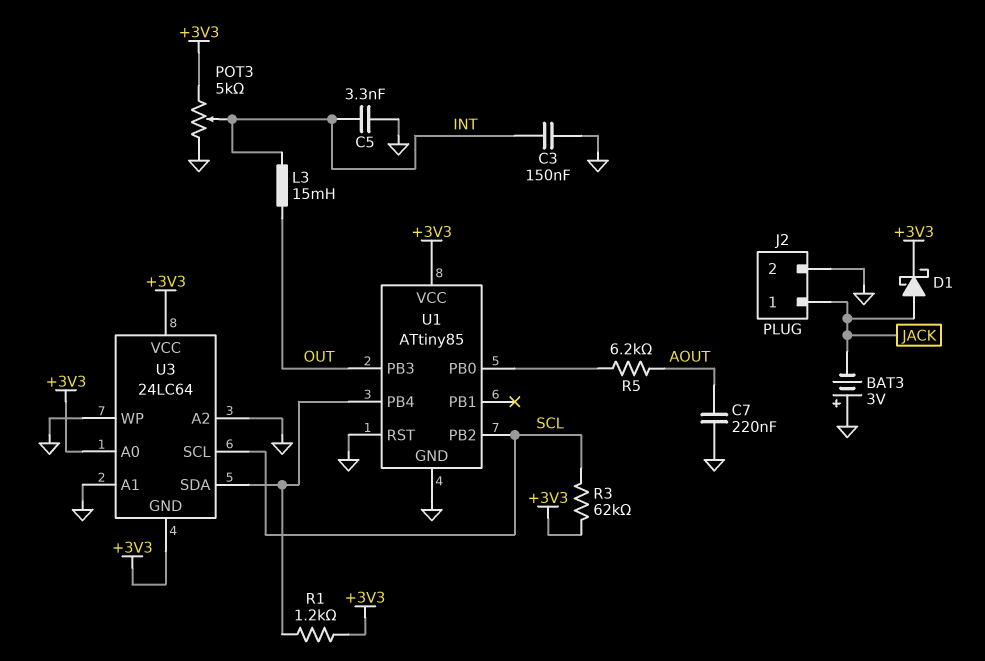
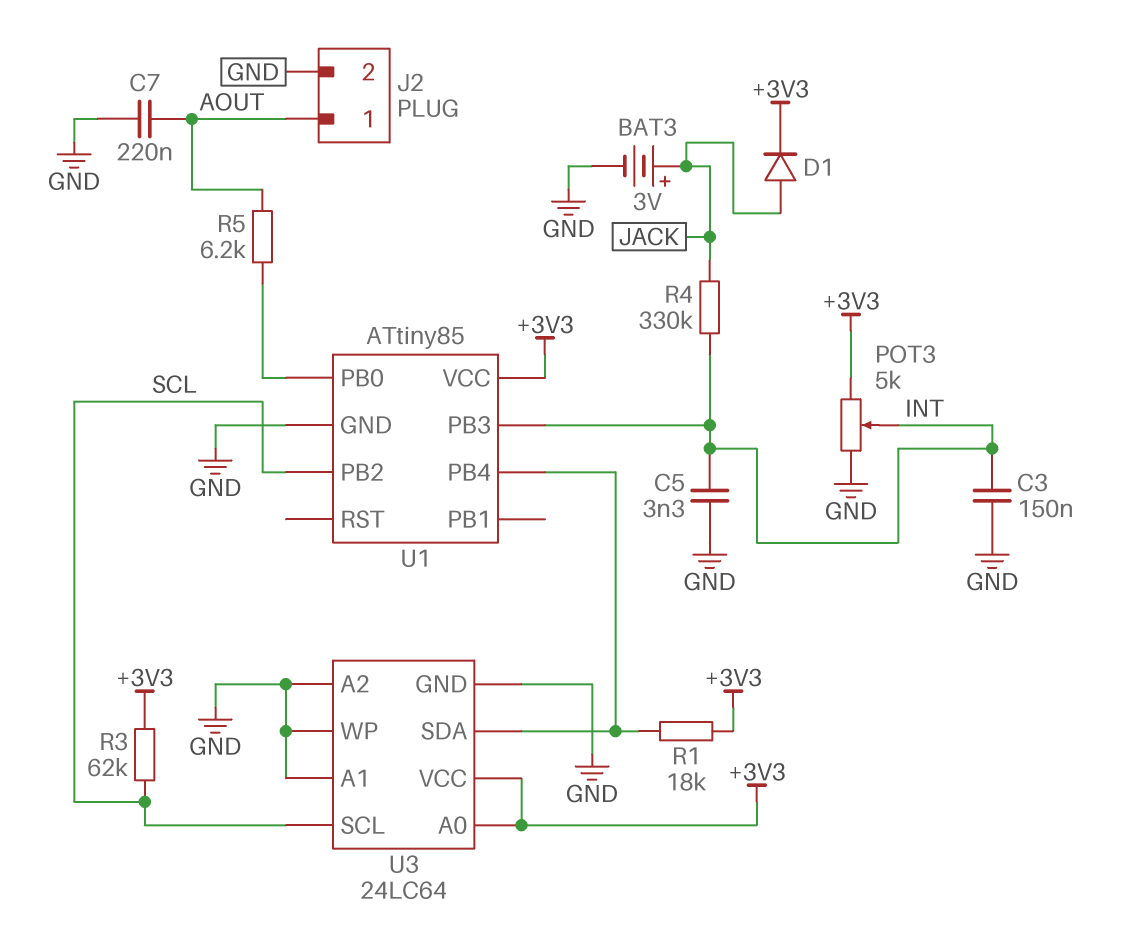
BAT3: 3V (plus GND, minus JACK) -> 3V (plus JACK, minus GND)
D1: schottky (A JACK, K +3V3) -> diode (A JACK, K +3V3)
J2 pin 1: JACK -> AOUT
L3: 15mH (INT, OUT) -> none
R1: 1.2k (+3V3, U1/PB4) -> 18k (+3V3, U1/PB4)
R4: none -> 330k (INT, JACK)
U1 pin PB3: OUT -> INT
U1 pin RST: GND -> none
U3 pin GND: +3V3 -> GND

